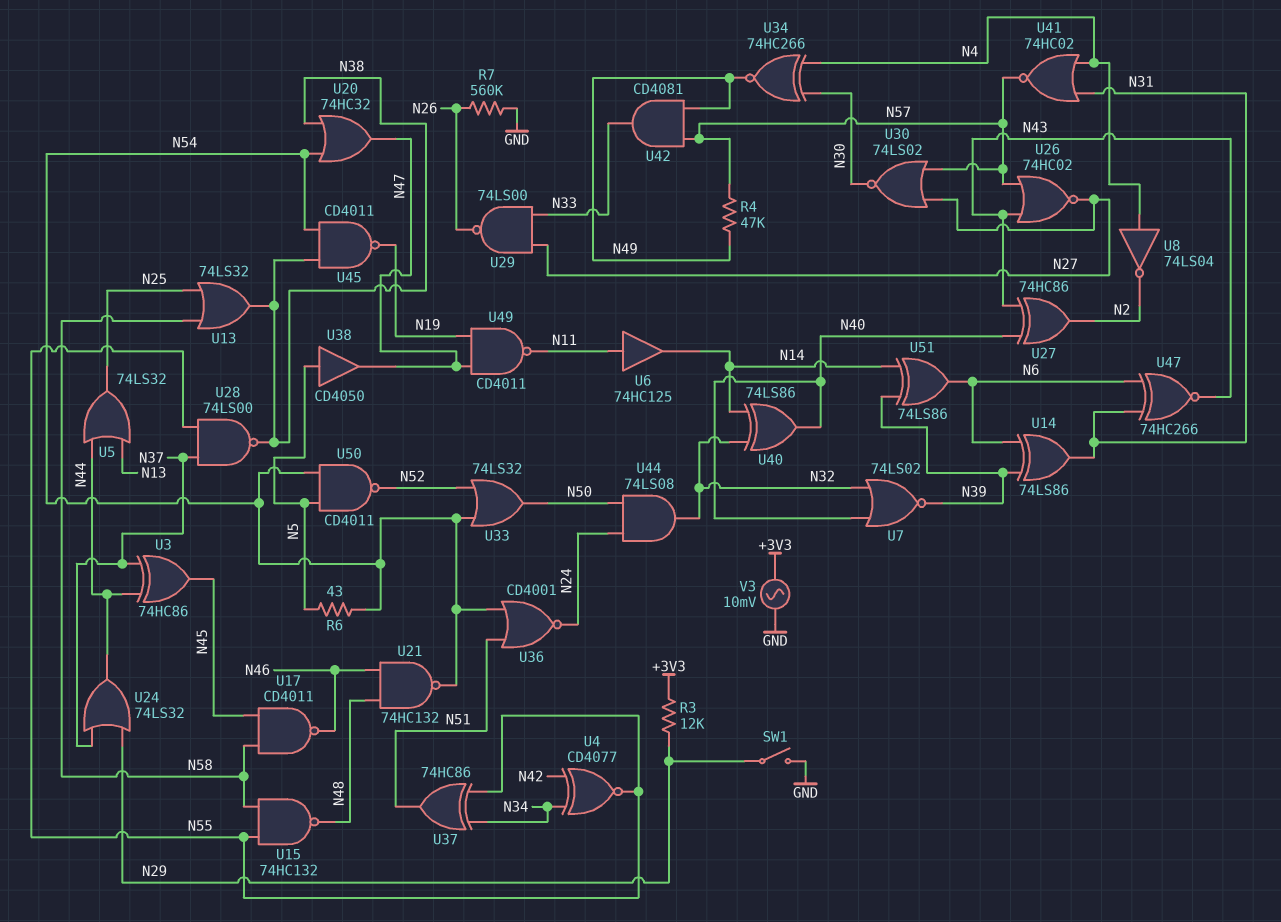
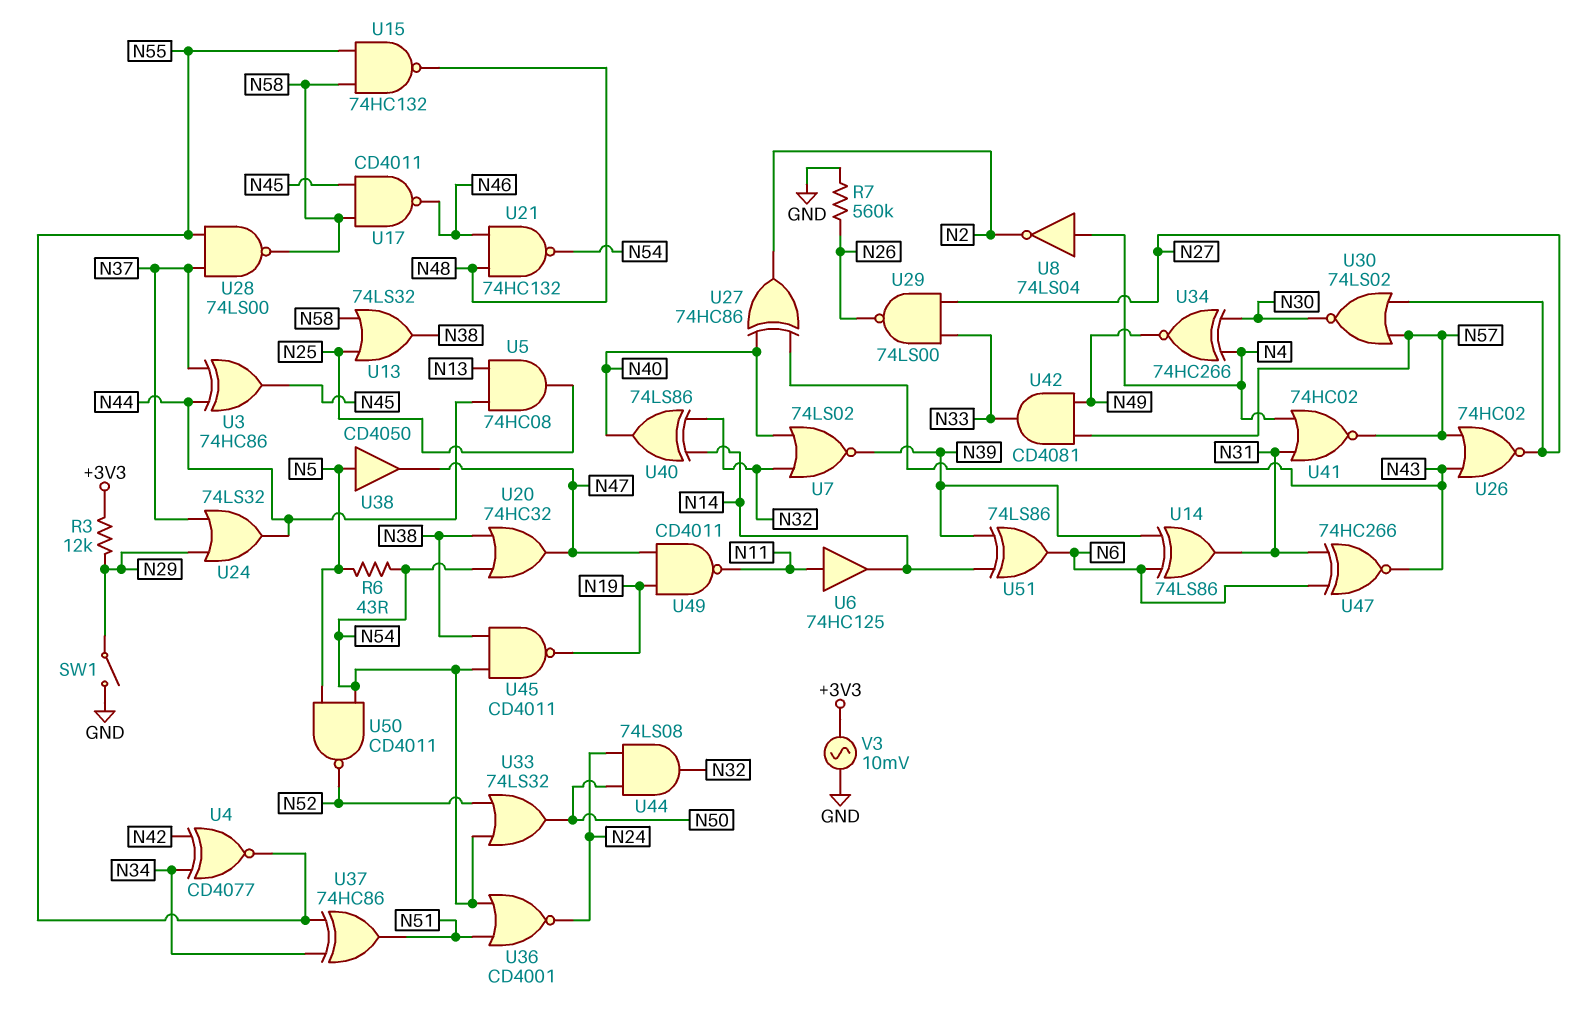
R4: 47k (N49, N57) -> none
U5: OR 74LS32 (in N13, in N44, out N25) -> AND 74HC08 (in N13, in N44, out N25)
U28: NAND 74LS00 (in N37, in N55, out N38) -> NAND 74LS00 (in N37, in N55, out N58)

